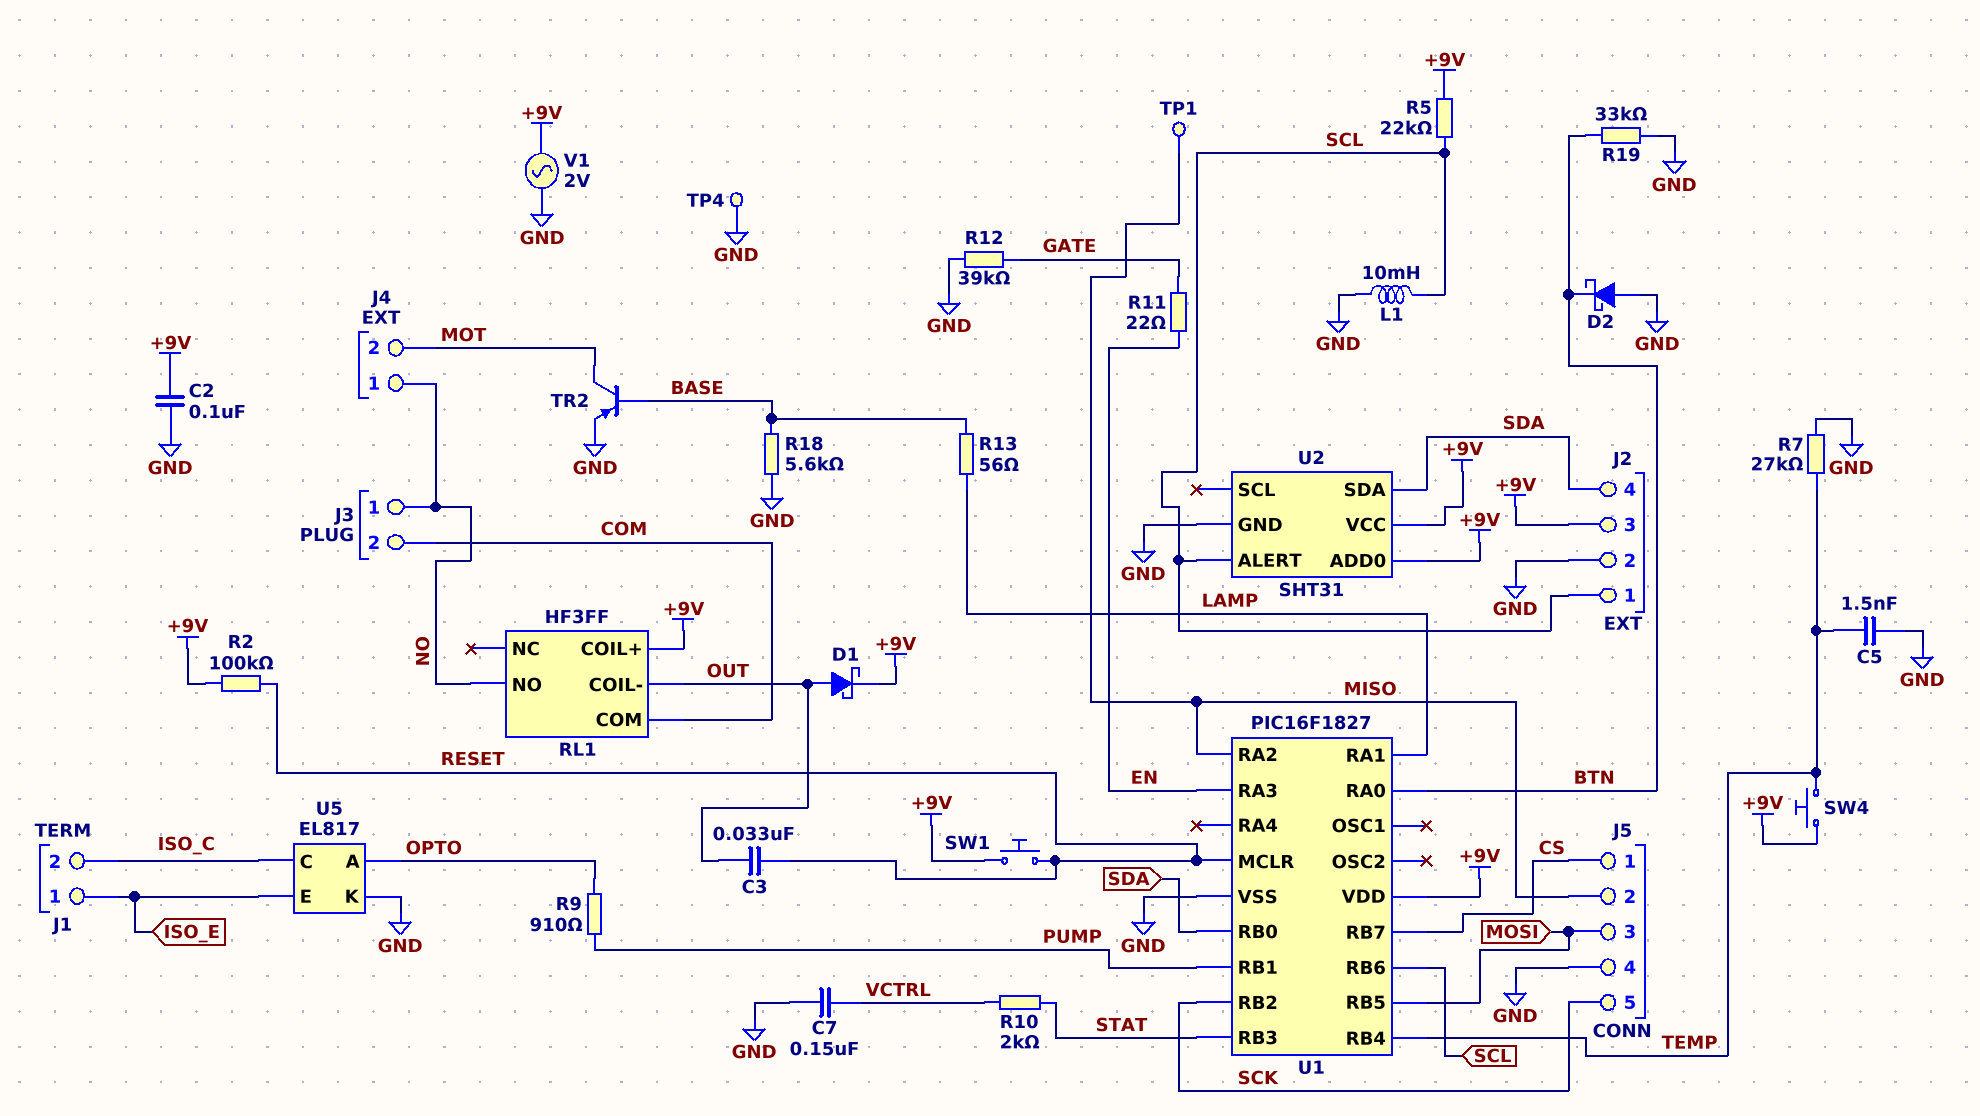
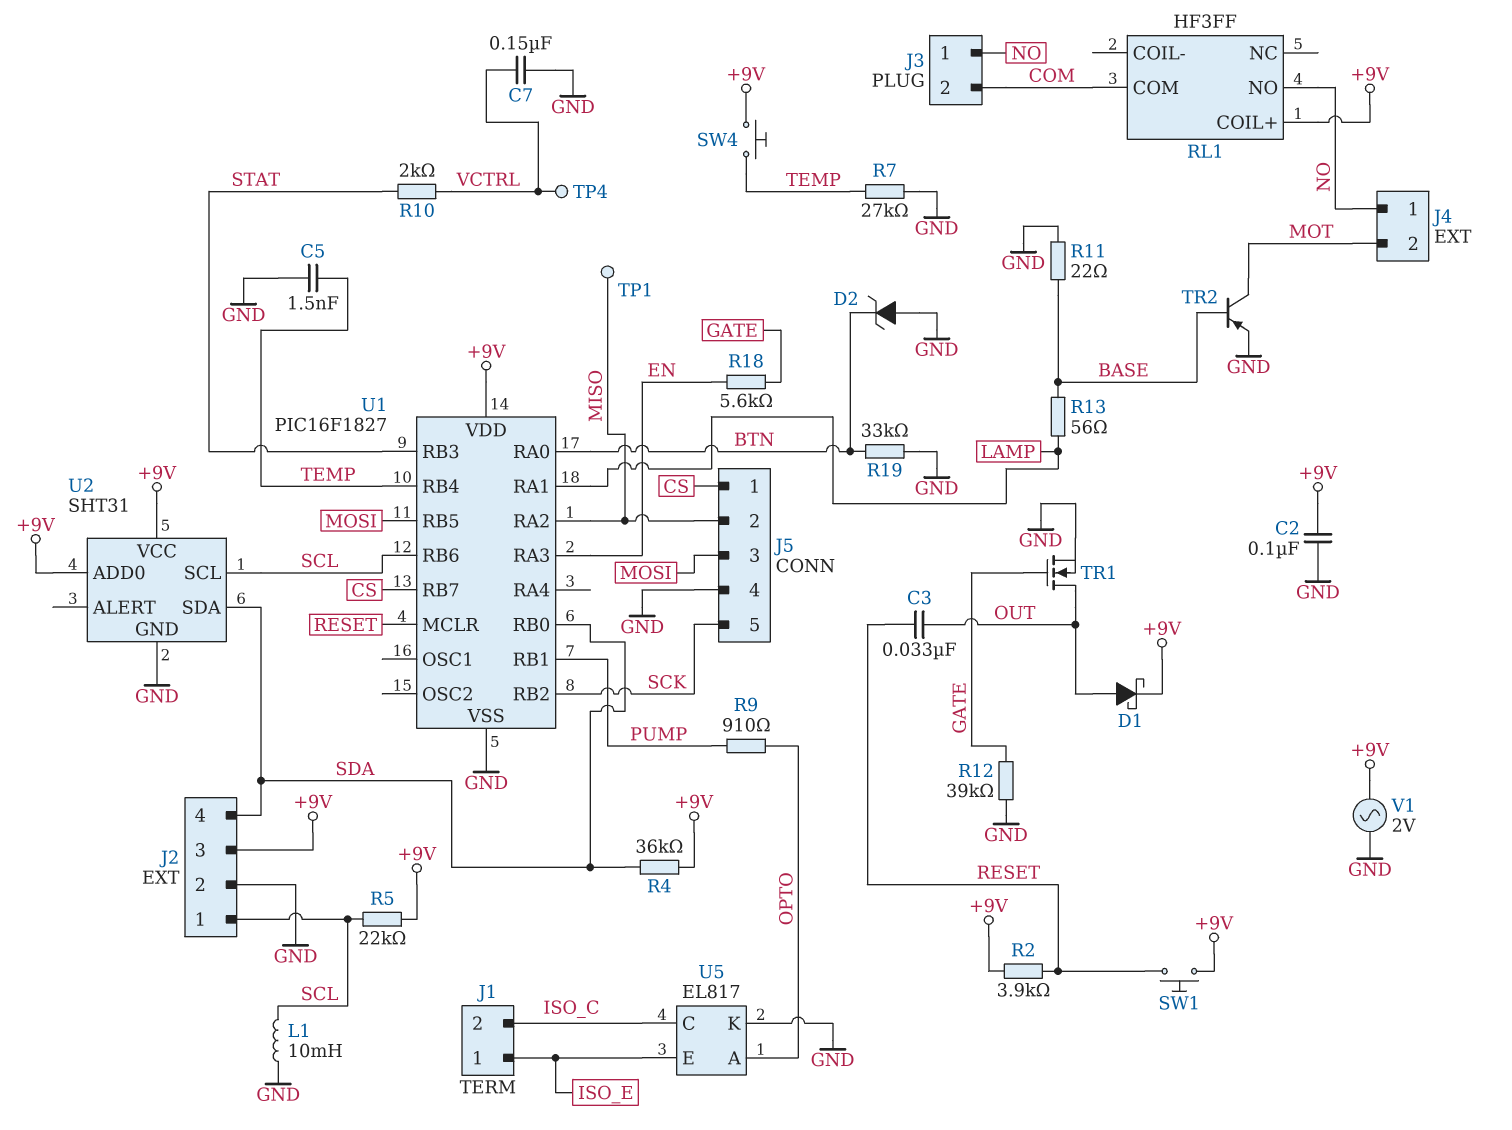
D2: schottky (A GND, K BTN) -> zener (A GND, K BTN)
R2: 100k (+9V, RESET) -> 3.9k (+9V, RESET)
R4: none -> 36k (+9V, SDA)
R11: 22 (EN, GATE) -> 22 (BASE, GND)
R18: 5.6k (BASE, GND) -> 5.6k (EN, GATE)
RL1 pin COIL-: OUT -> none
TP4: test point (GND) -> test point (VCTRL)
TR1: none -> NMOS (G GATE, D OUT, S GND)
U2 pin ALERT: SCL -> none
U2 pin SCL: none -> SCL

